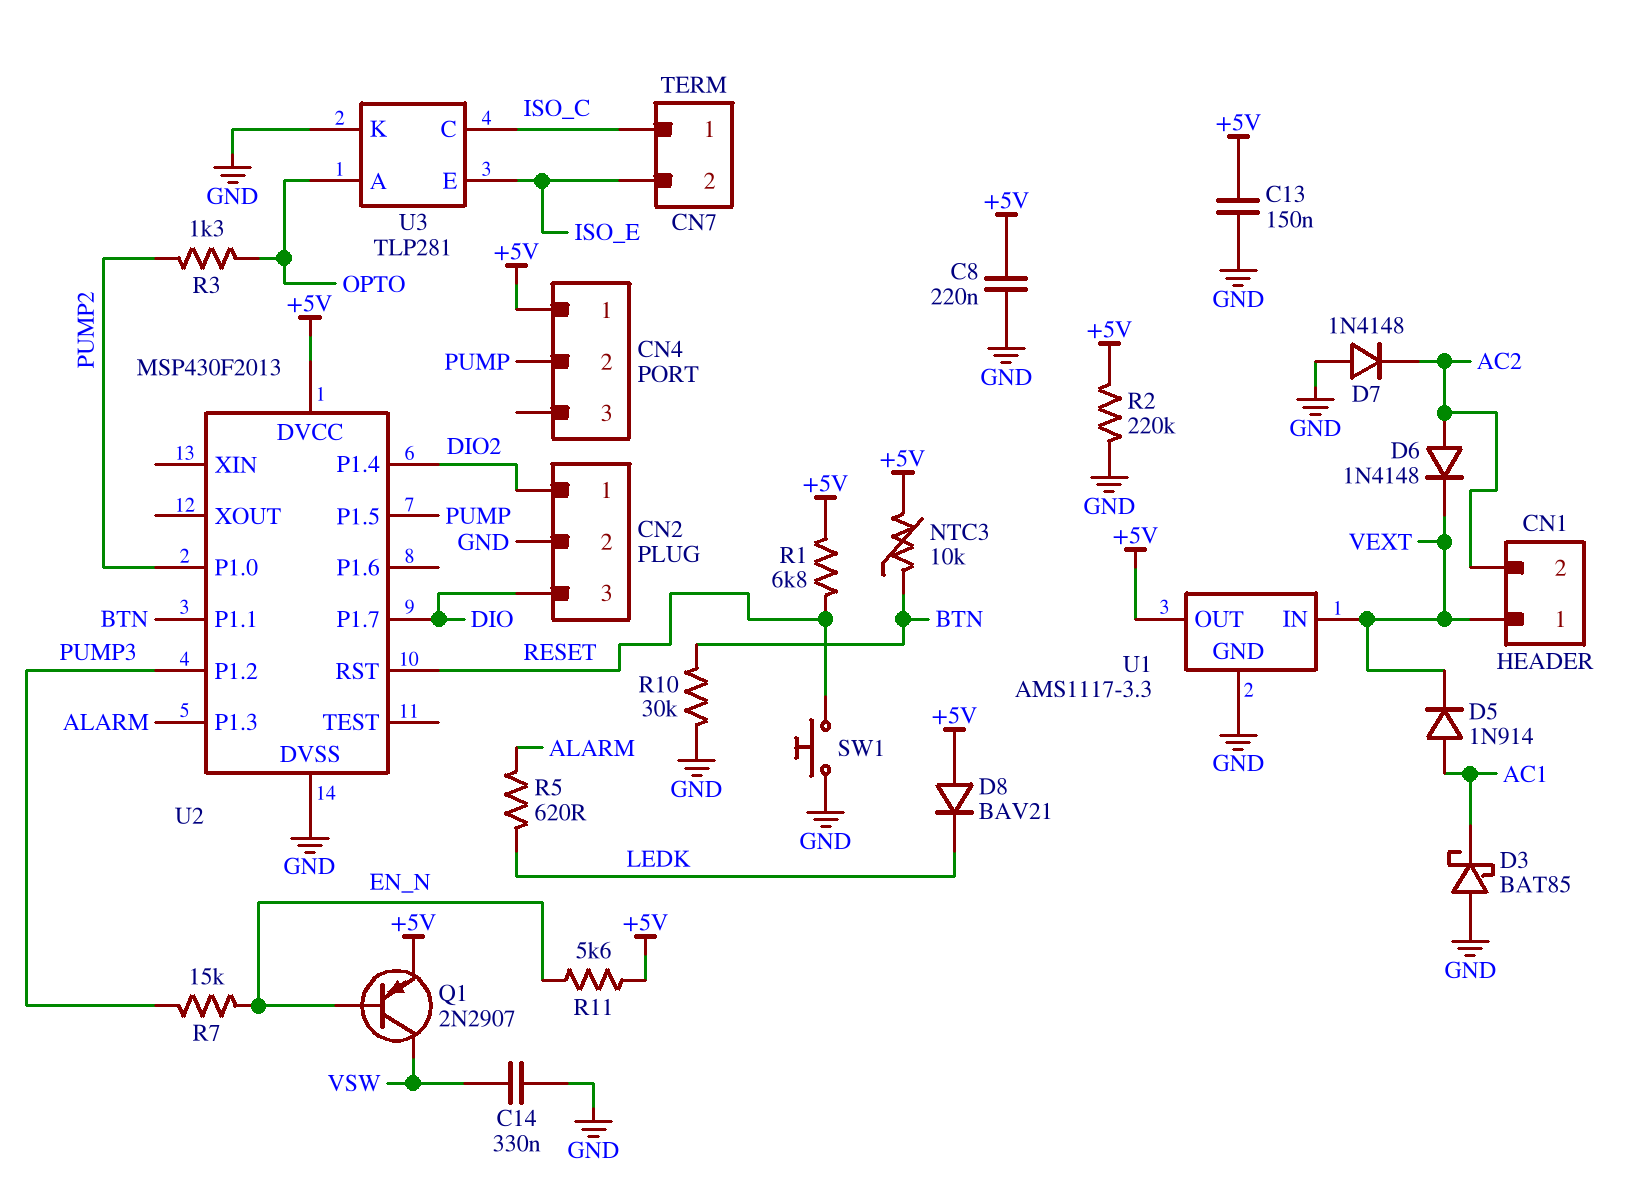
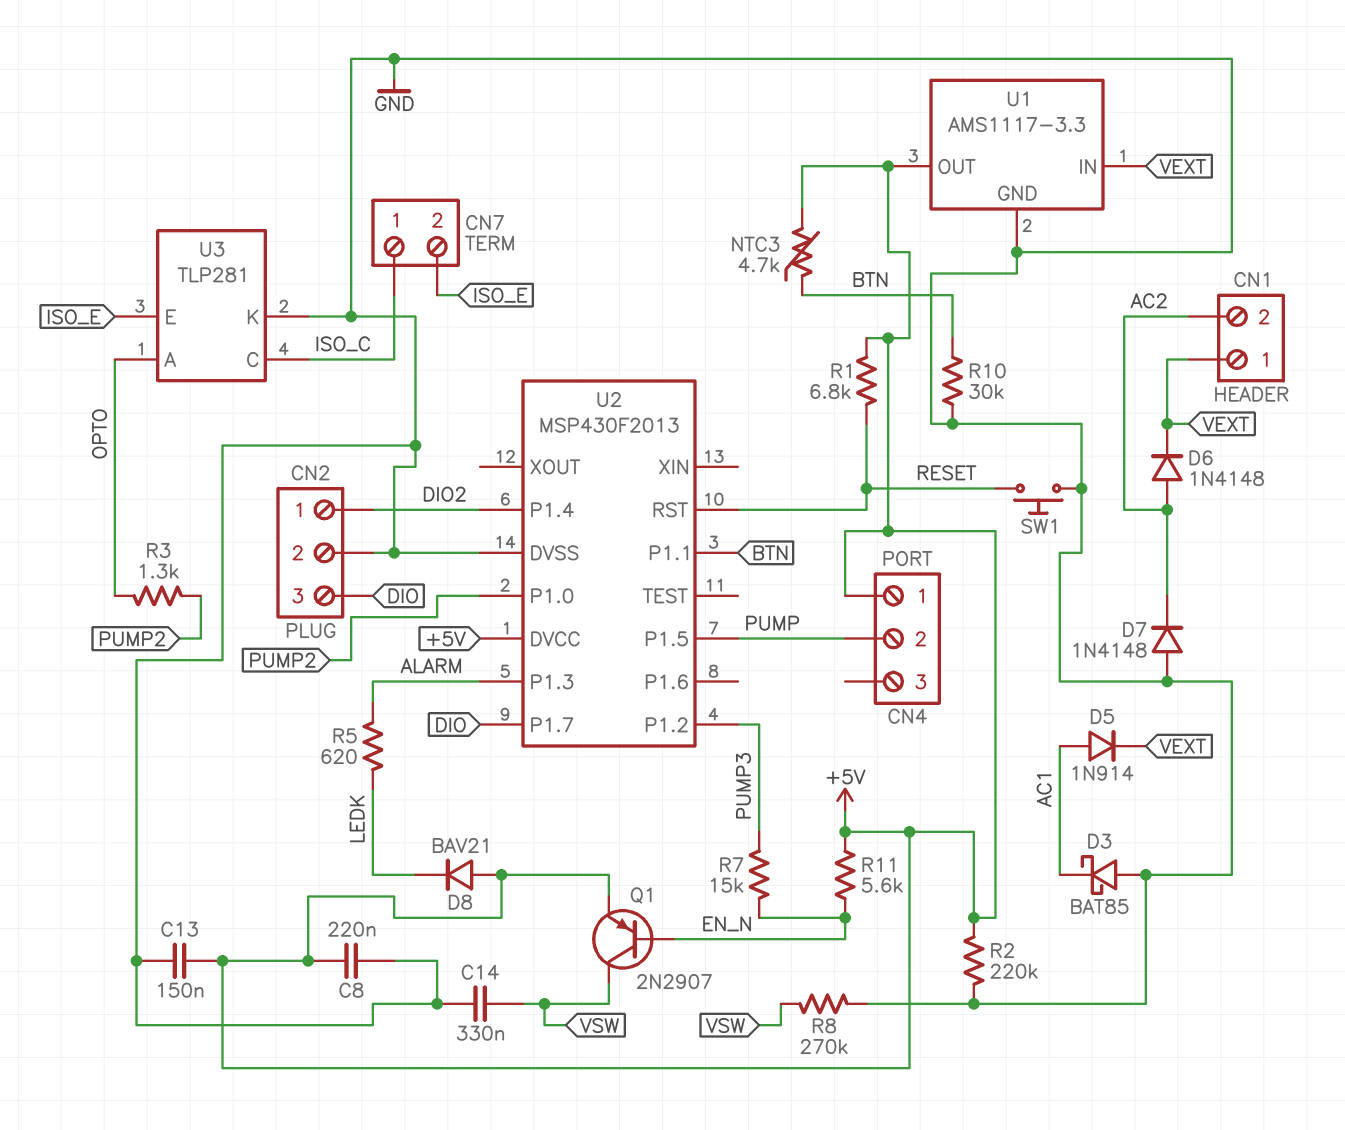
NTC3: 10k (+5V, BTN) -> 4.7k (+5V, BTN)
R8: none -> 270k (GND, VSW)

